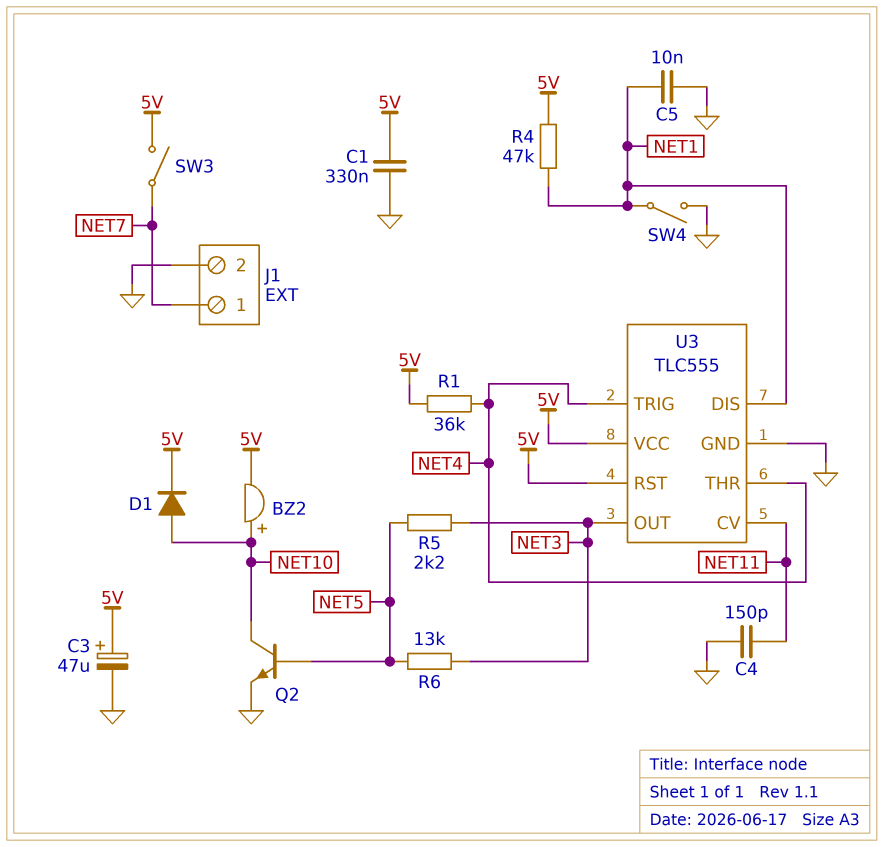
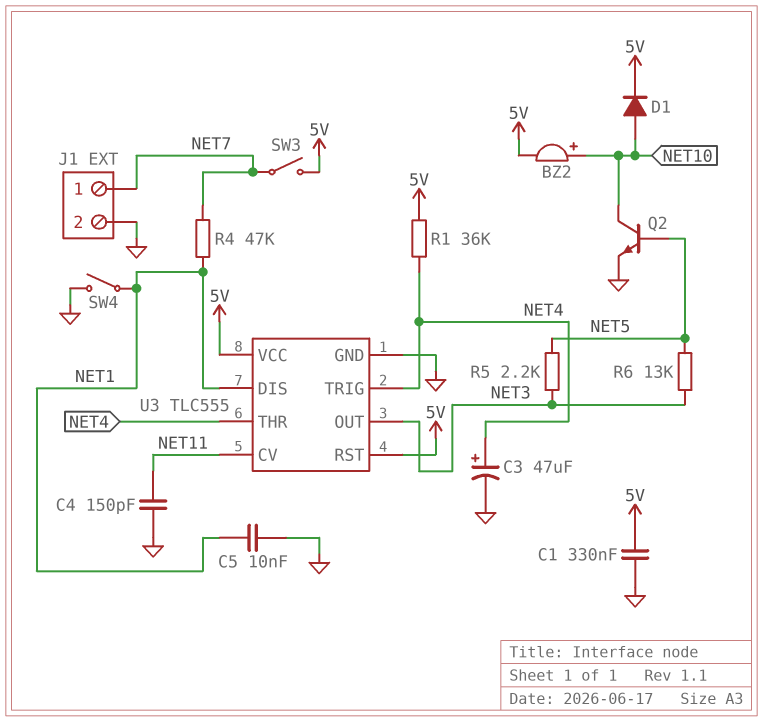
C3: 47uF (plus 5V, minus GND) -> 47uF (plus NET4, minus GND)
R4: 47k (5V, NET1) -> 47k (NET1, NET7)

